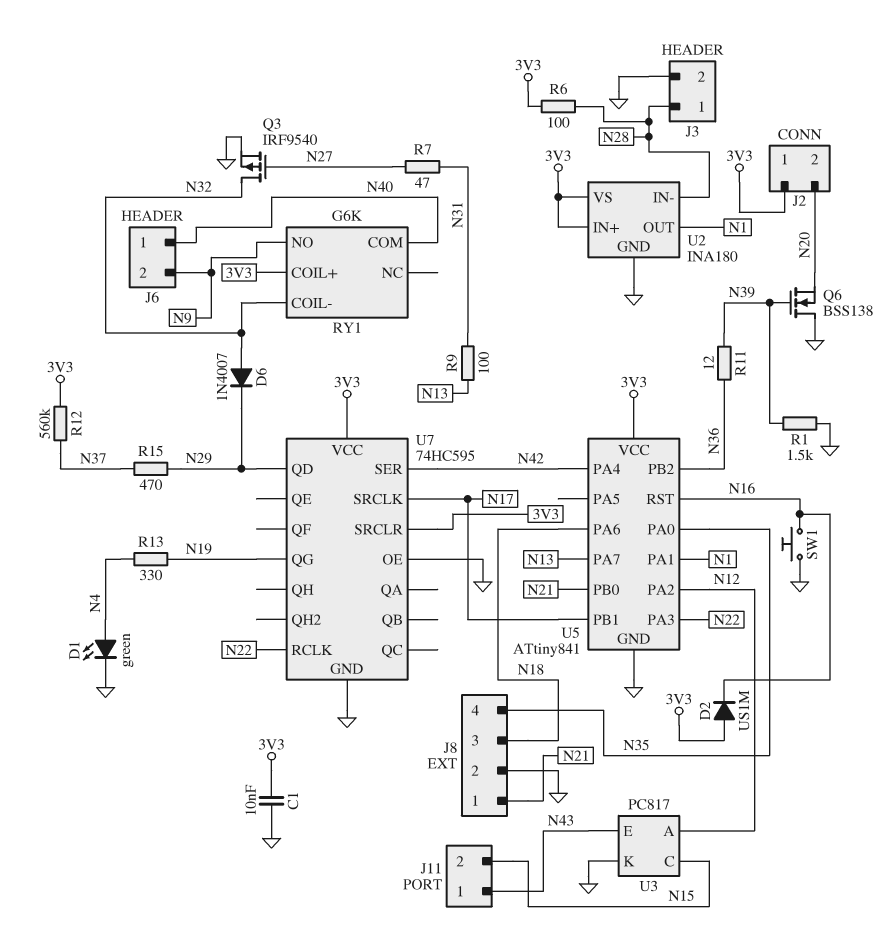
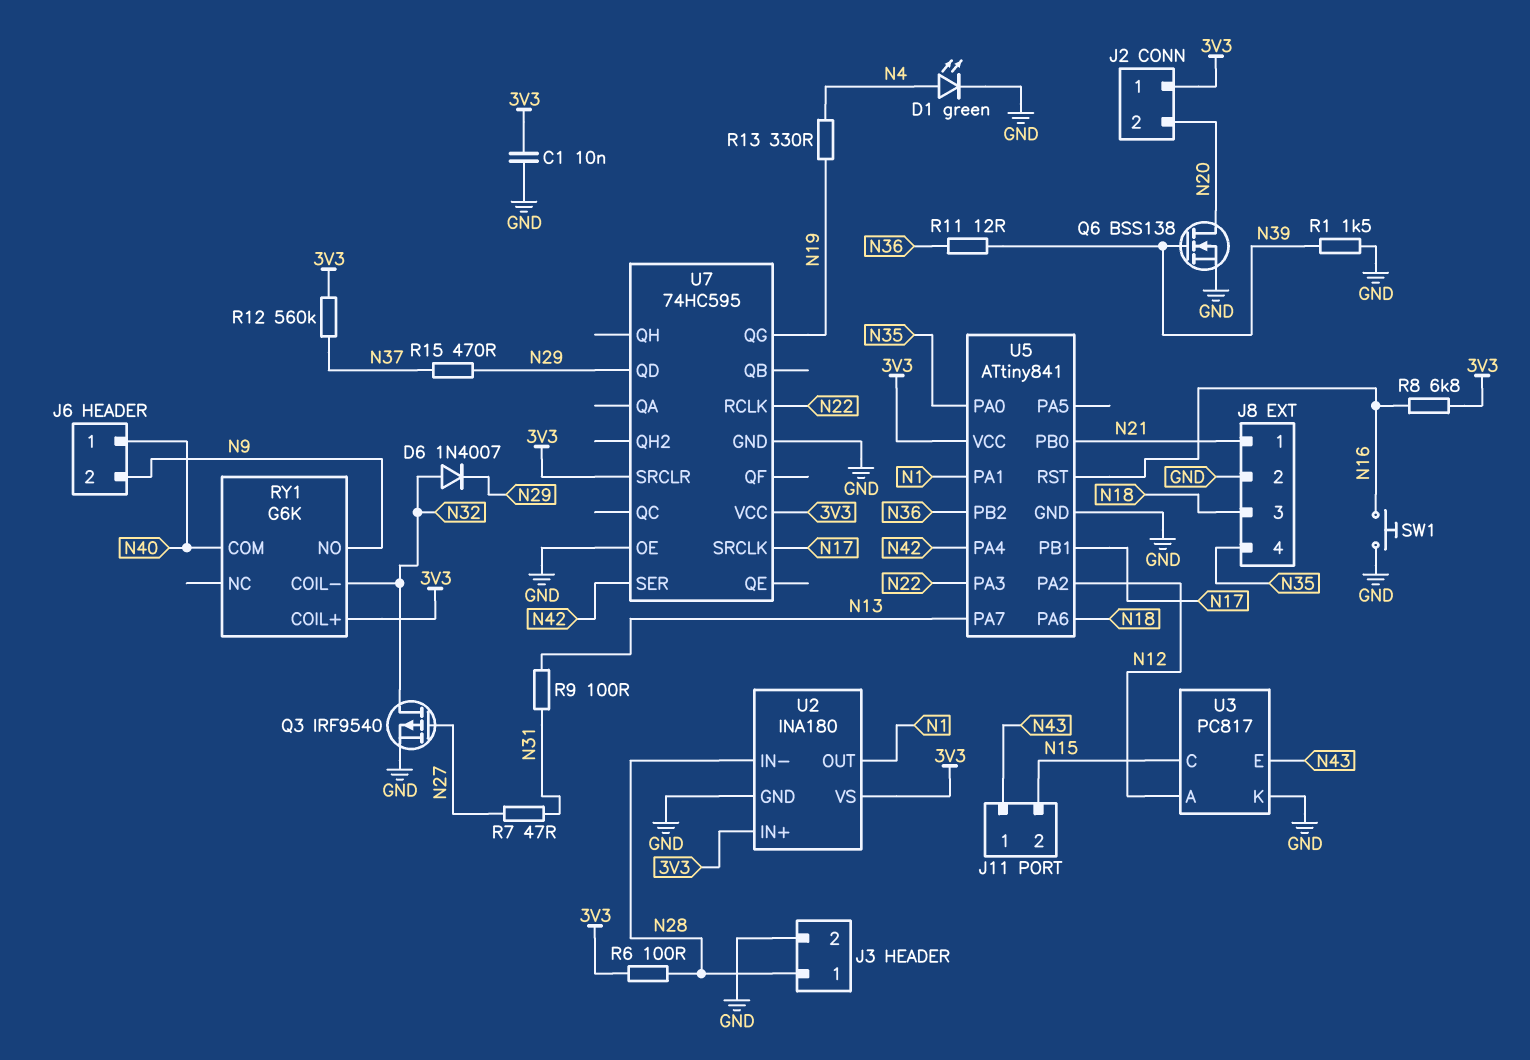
D2: diode US1M (A 3V3, K N16) -> none
Q6: NMOS BSS138 (G N39, D GND, S N20) -> NMOS BSS138 (G N39, D N20, S GND)
R8: none -> 6.8k (3V3, N16)

